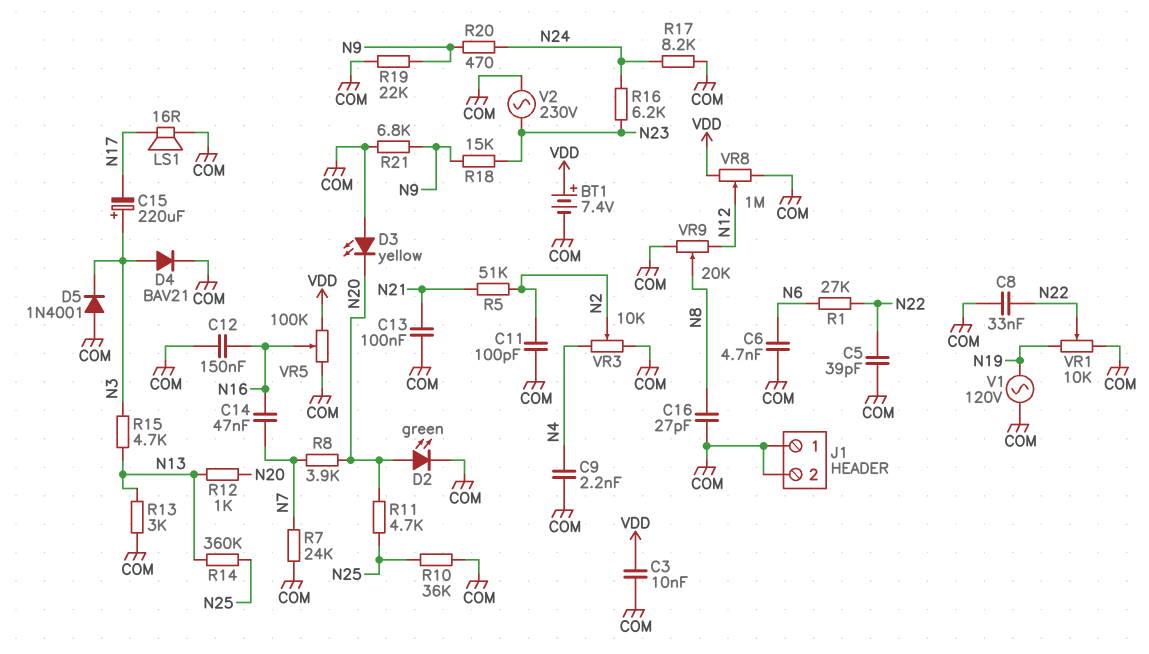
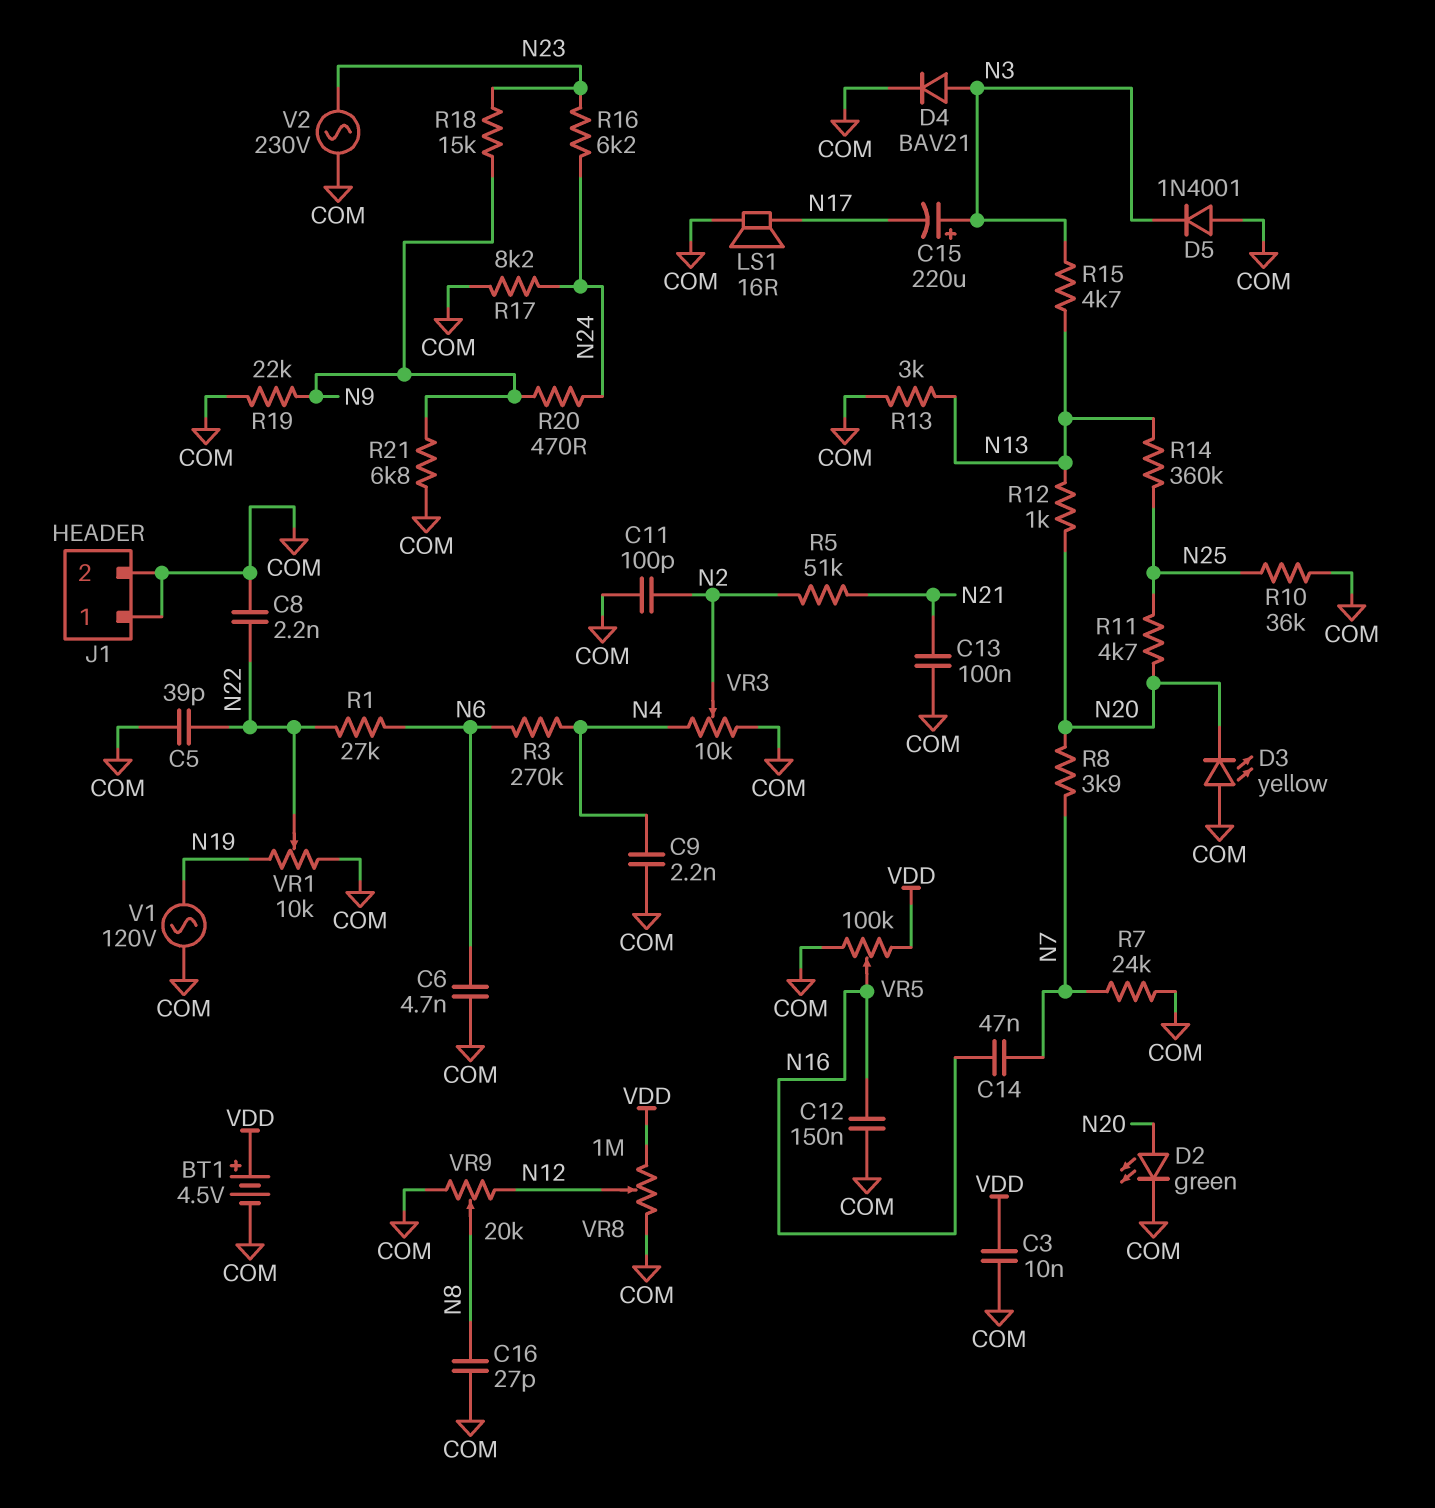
BT1: 7.4V (plus VDD, minus COM) -> 4.5V (plus VDD, minus COM)
C8: 33nF (COM, N22) -> 2.2nF (COM, N22)
R3: none -> 270k (N4, N6)

